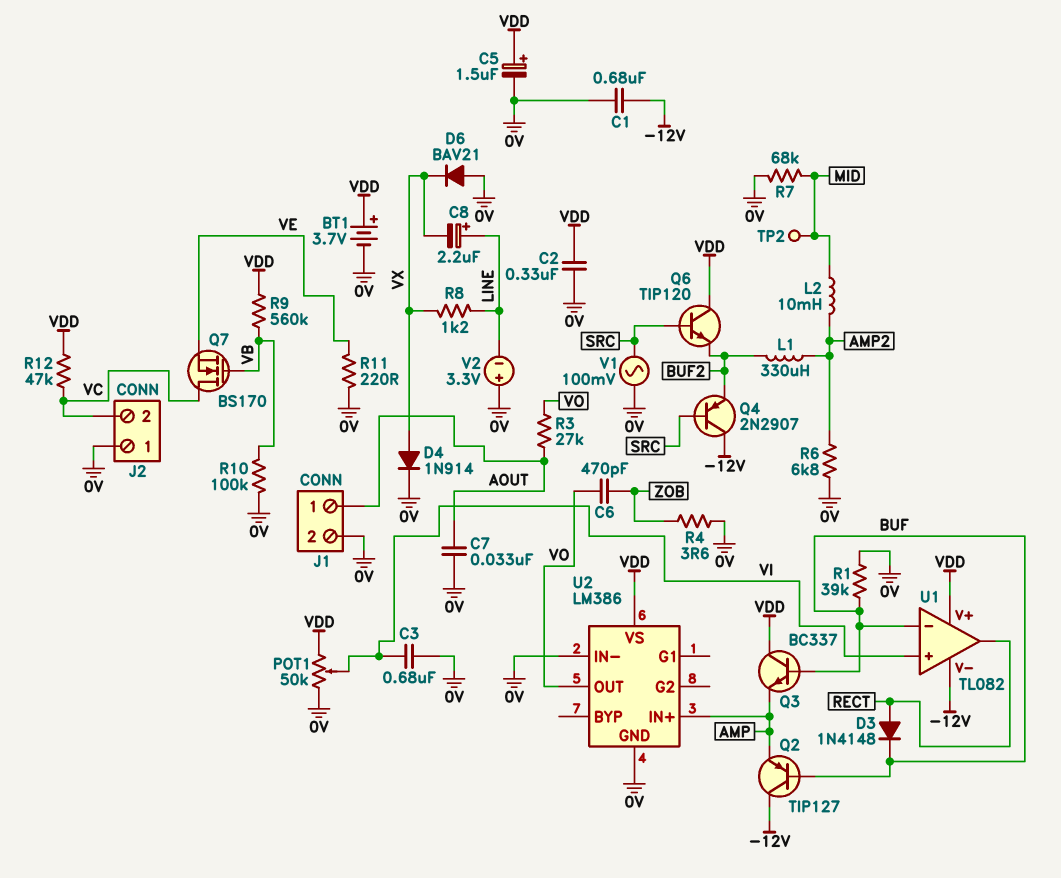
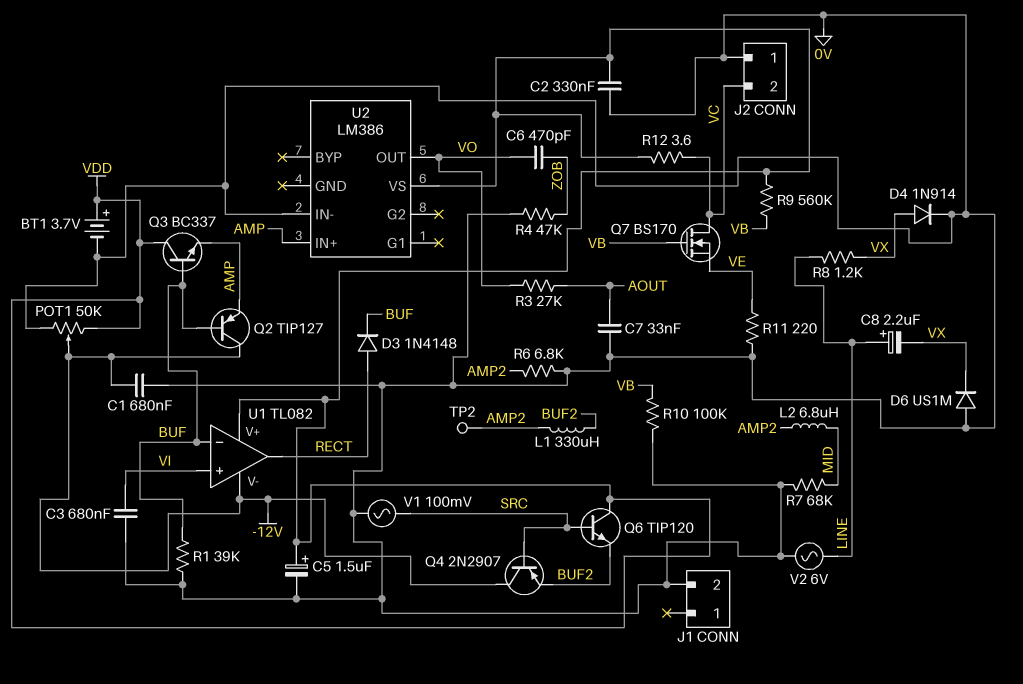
D6: diode BAV21 (A 0V, K VX) -> diode US1M (A 0V, K VX)
J1 pin 1: AOUT -> none
L2: 10mH (AMP2, MID) -> 6.8uH (AMP2, MID)
POT1: 50k (0V, VDD, wiper VI) -> 50k (0V, VDD, wiper -12V)
R4: 3.6 (0V, ZOB) -> 47k (0V, ZOB)
R12: 47k (VC, VDD) -> 3.6 (VC, VDD)
TP2: test point (MID) -> test point (AMP2)
U2 pin GND: 0V -> none
V2: 3.3V (plus 0V, minus LINE) -> AC 6V (0V, LINE)

